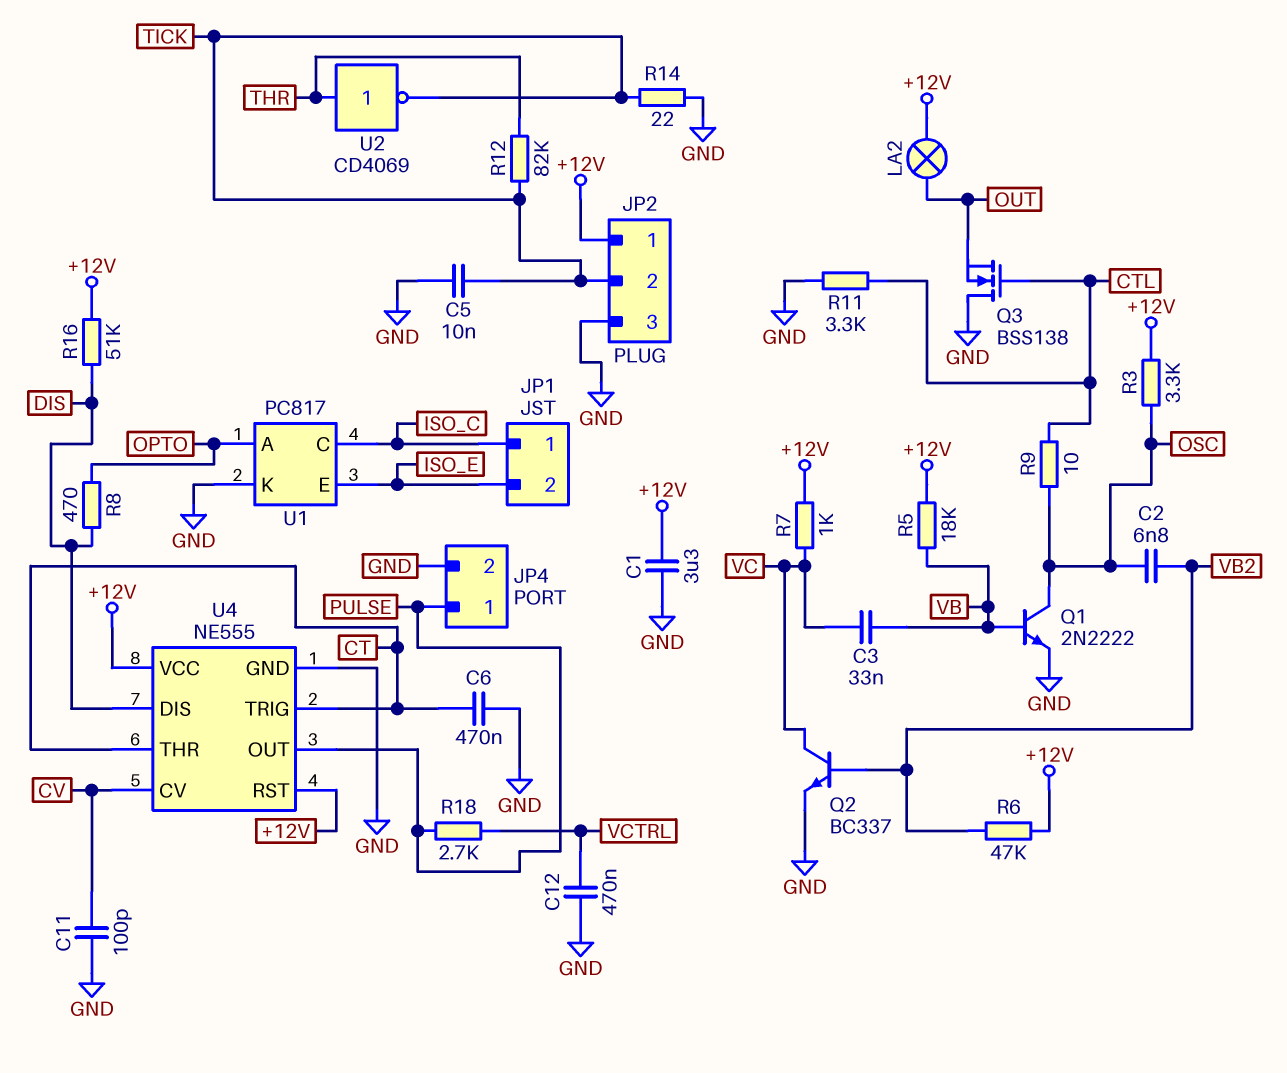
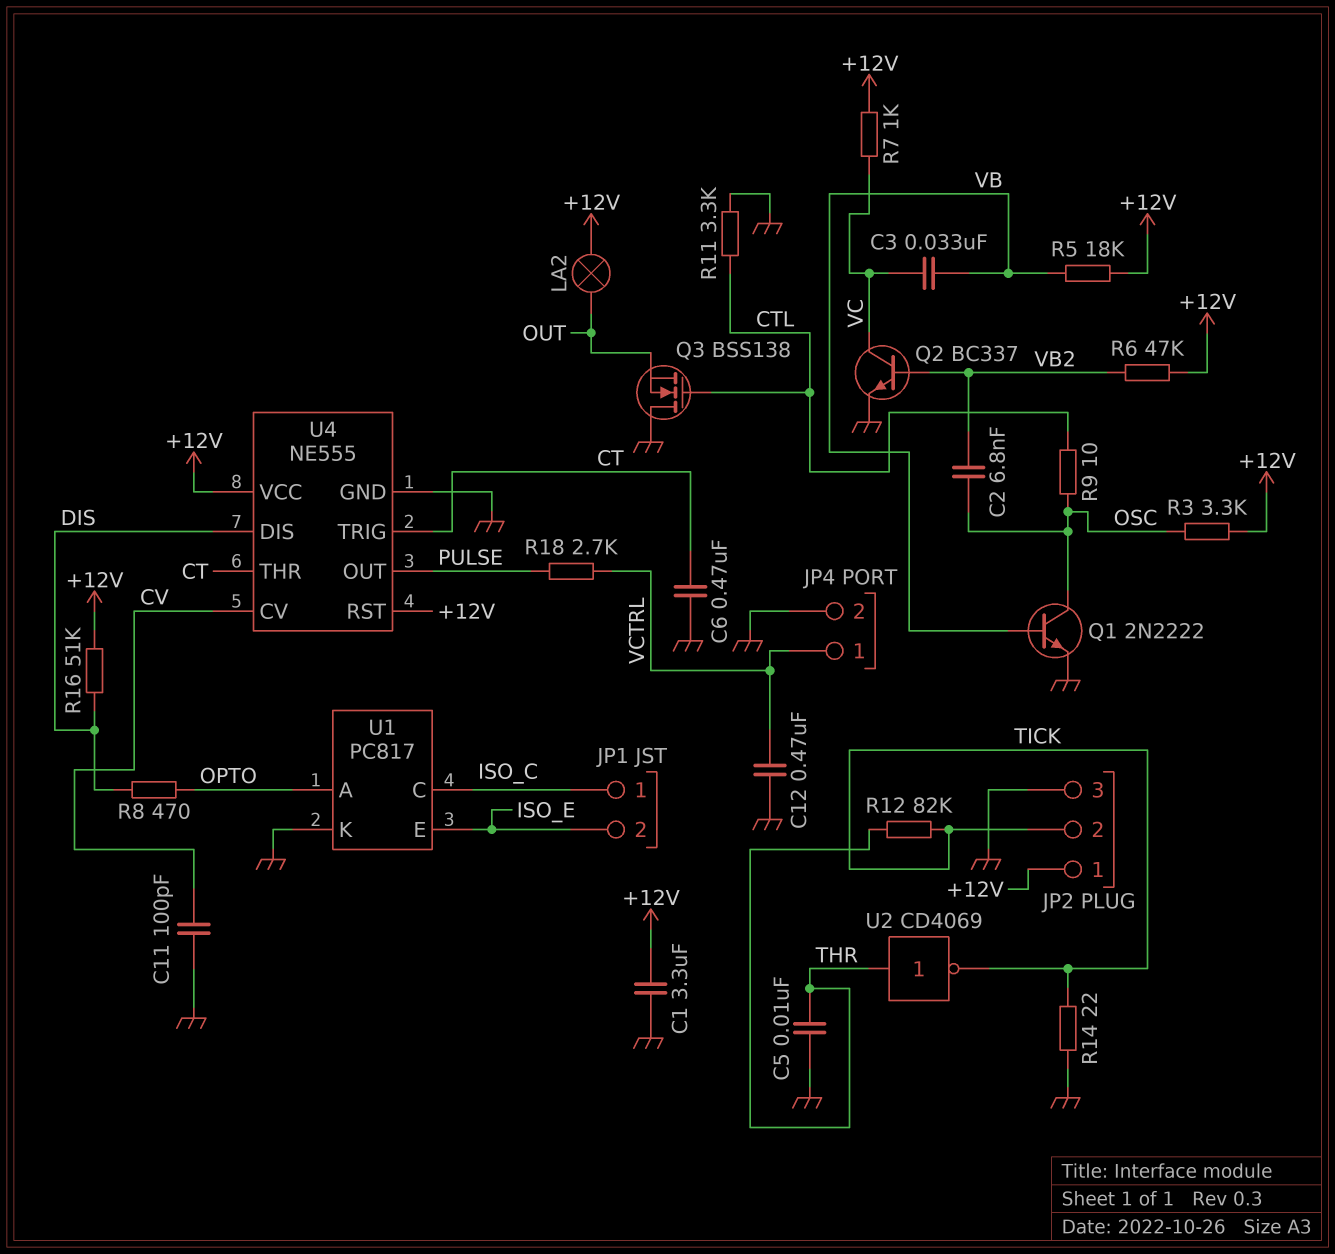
C5: 10nF (GND, TICK) -> 10nF (GND, THR)
JP4 pin 1: PULSE -> VCTRL

